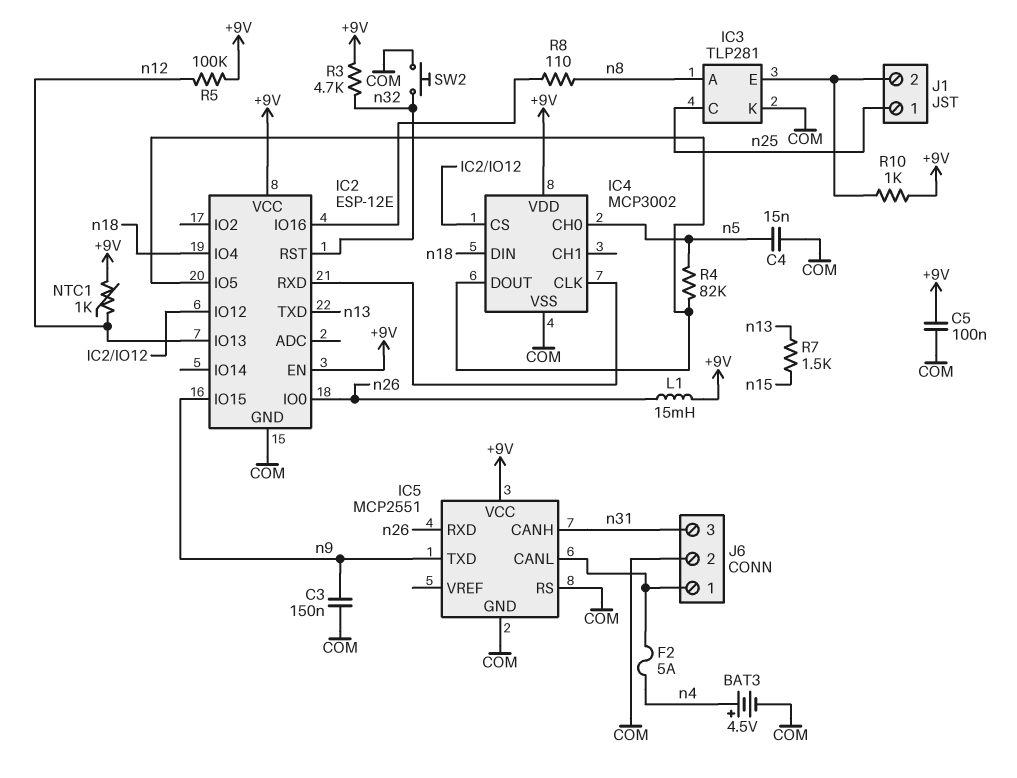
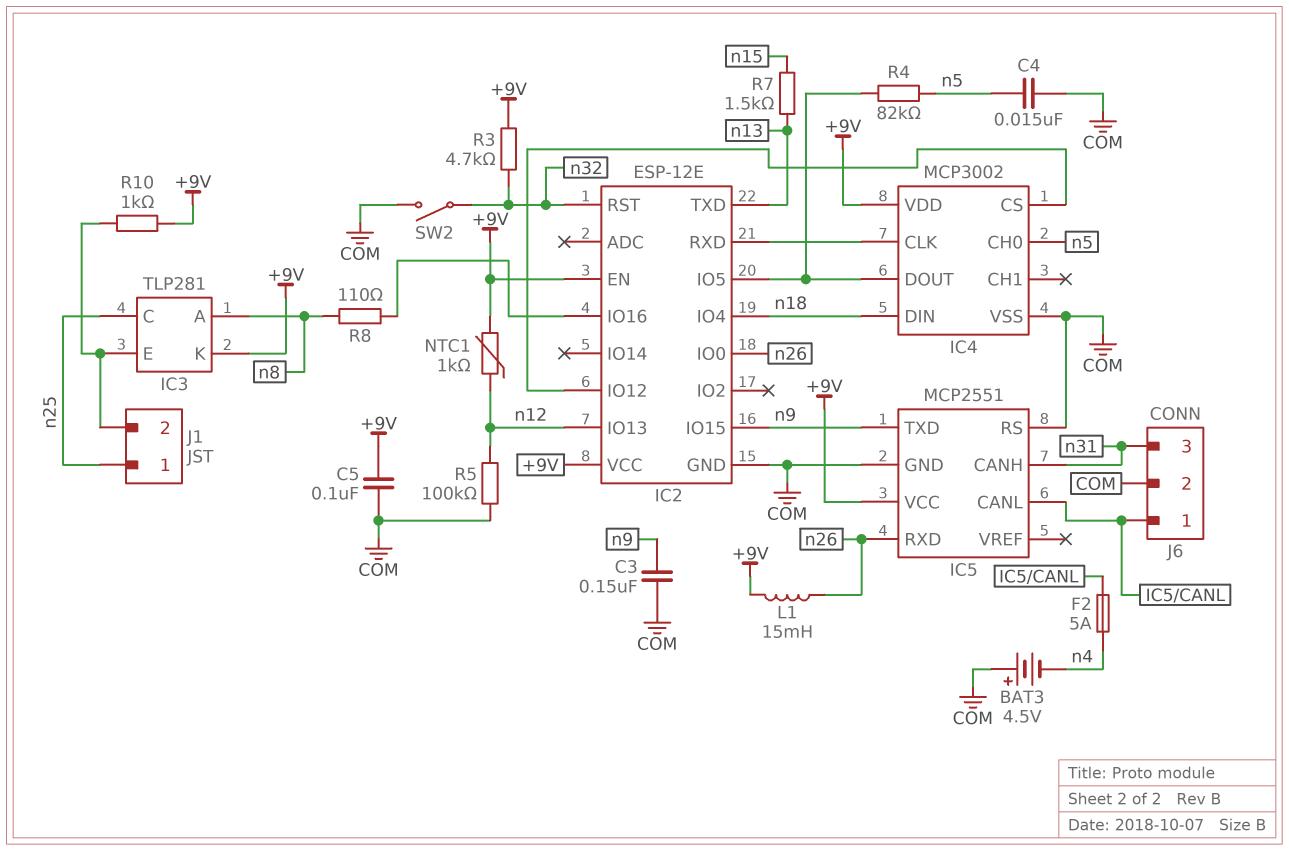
BAT3: 4.5V (plus n4, minus COM) -> 4.5V (plus COM, minus n4)
IC3 pin K: COM -> +9V
R5: 100k (+9V, n12) -> 100k (COM, n12)
SW2: button (COM, n32) -> switch (COM, n32)

